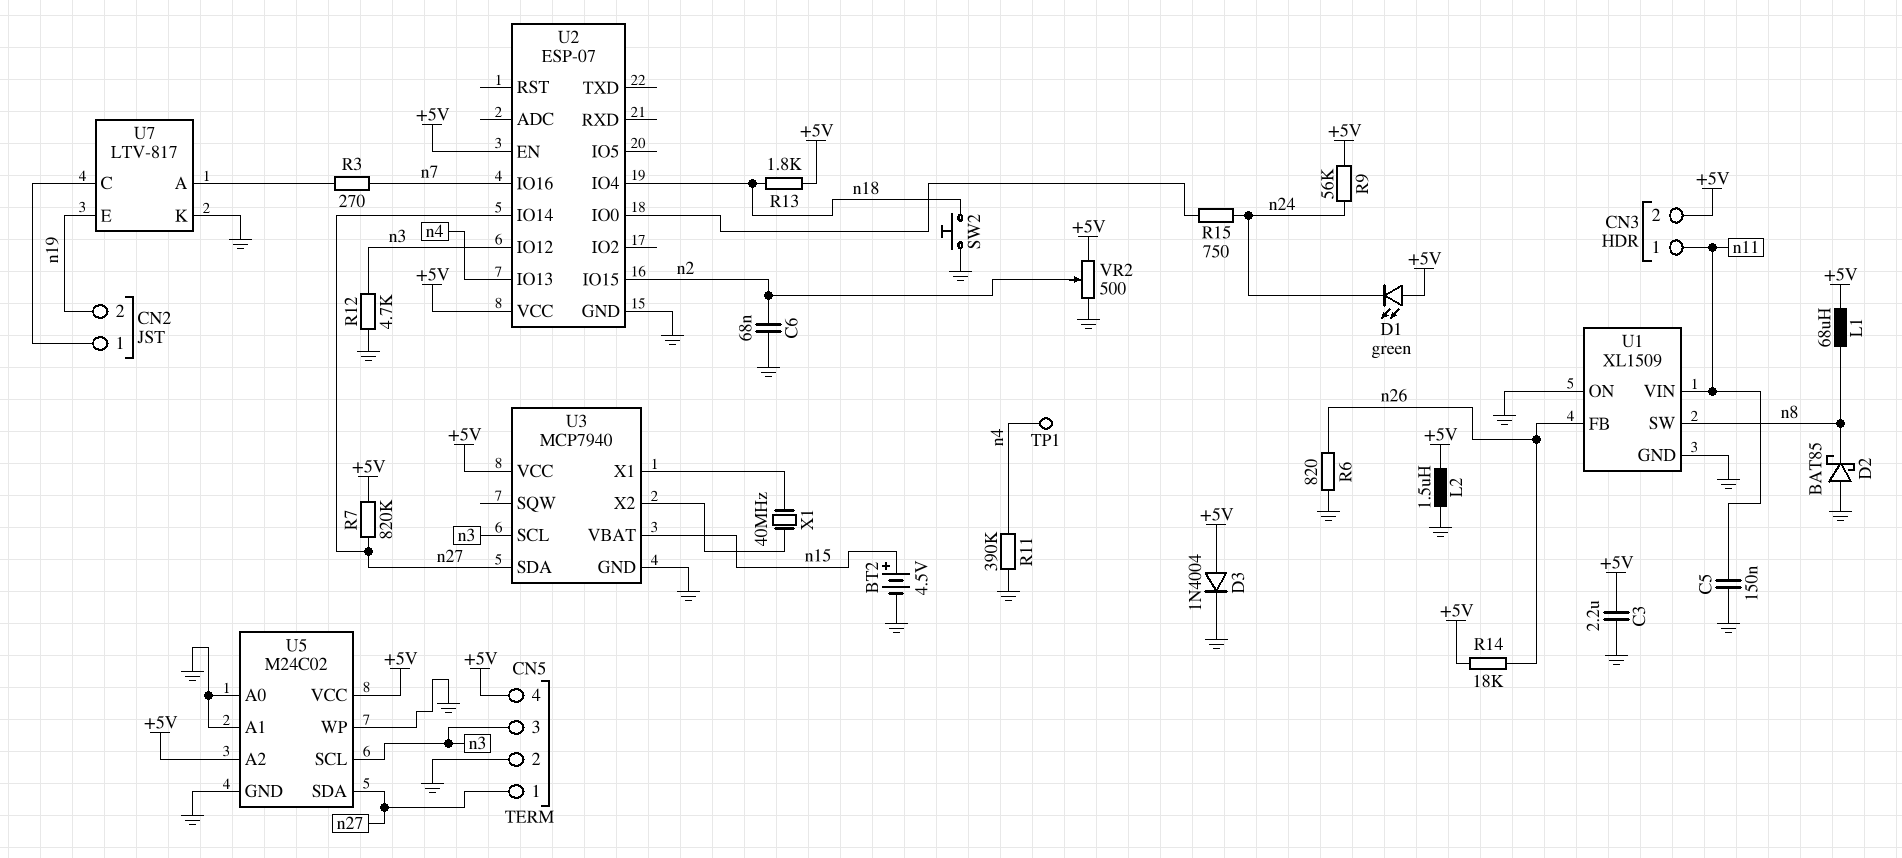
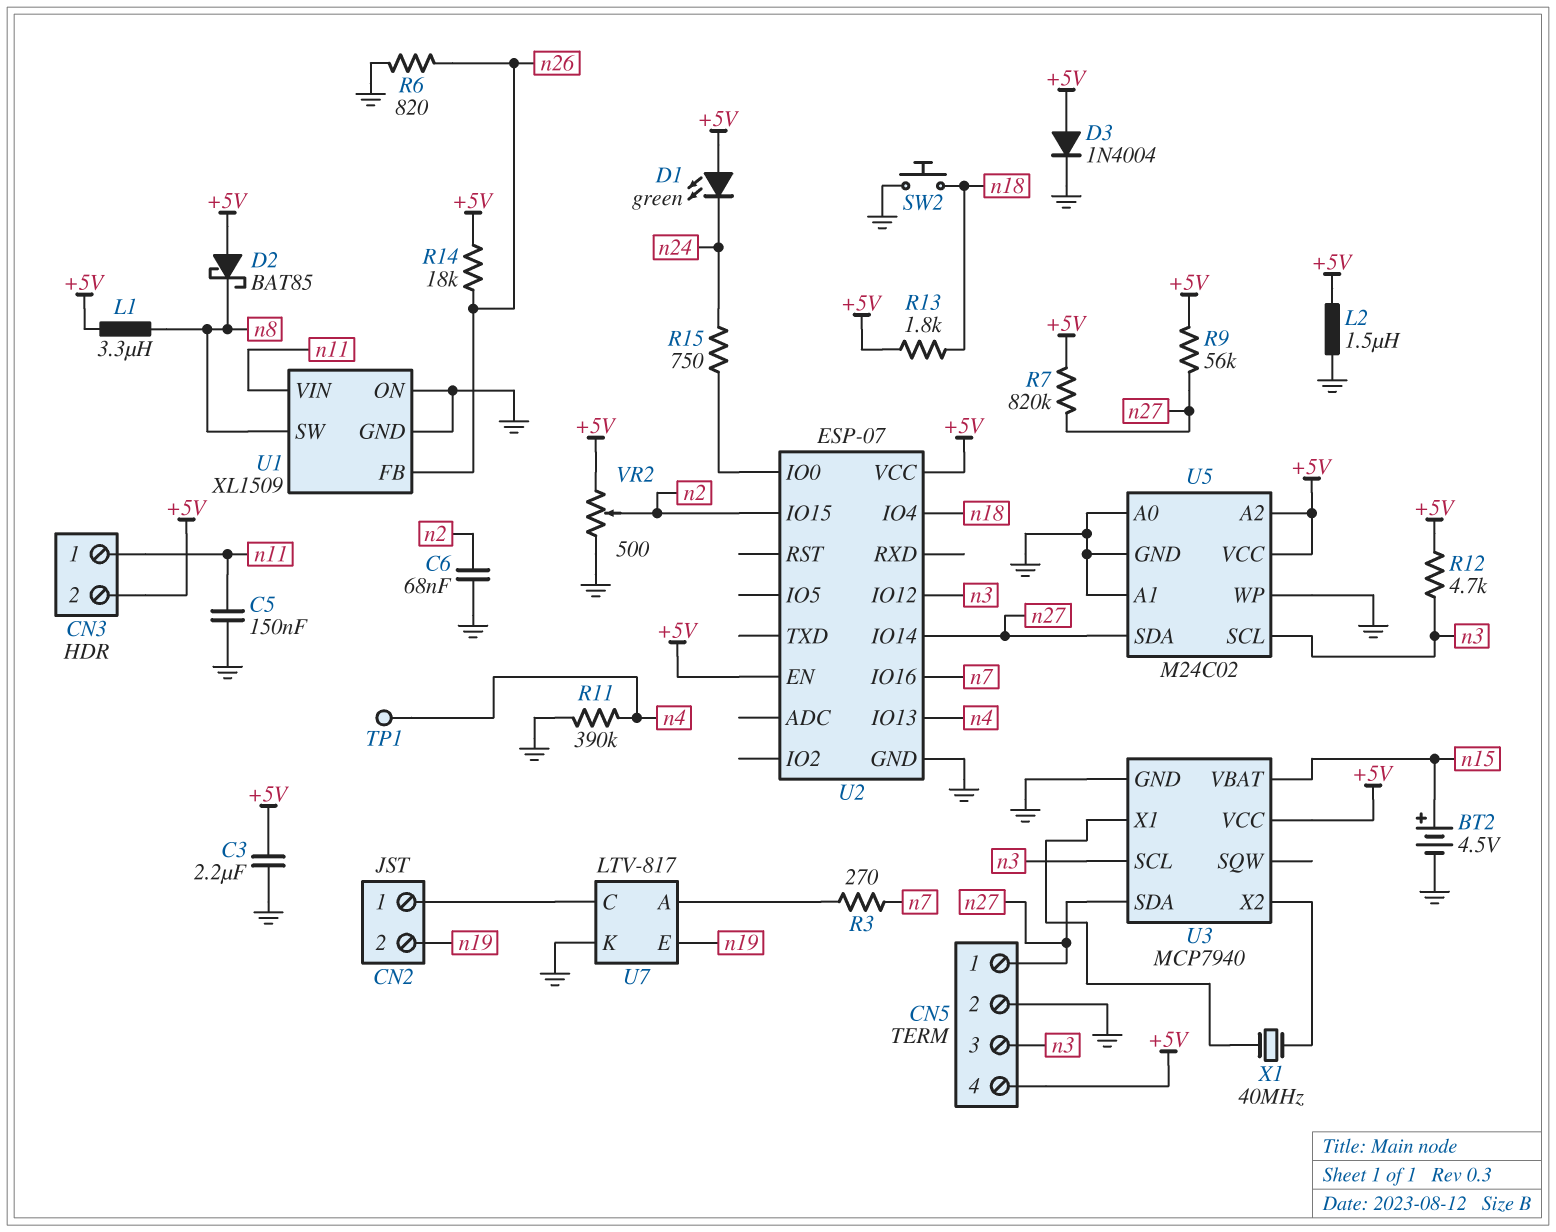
D2: schottky BAT85 (A GND, K n8) -> schottky BAT85 (A +5V, K n8)
L1: 68uH (+5V, n8) -> 3.3uH (+5V, n8)
R9: 56k (+5V, n24) -> 56k (+5V, n27)
R12: 4.7k (GND, n3) -> 4.7k (+5V, n3)

